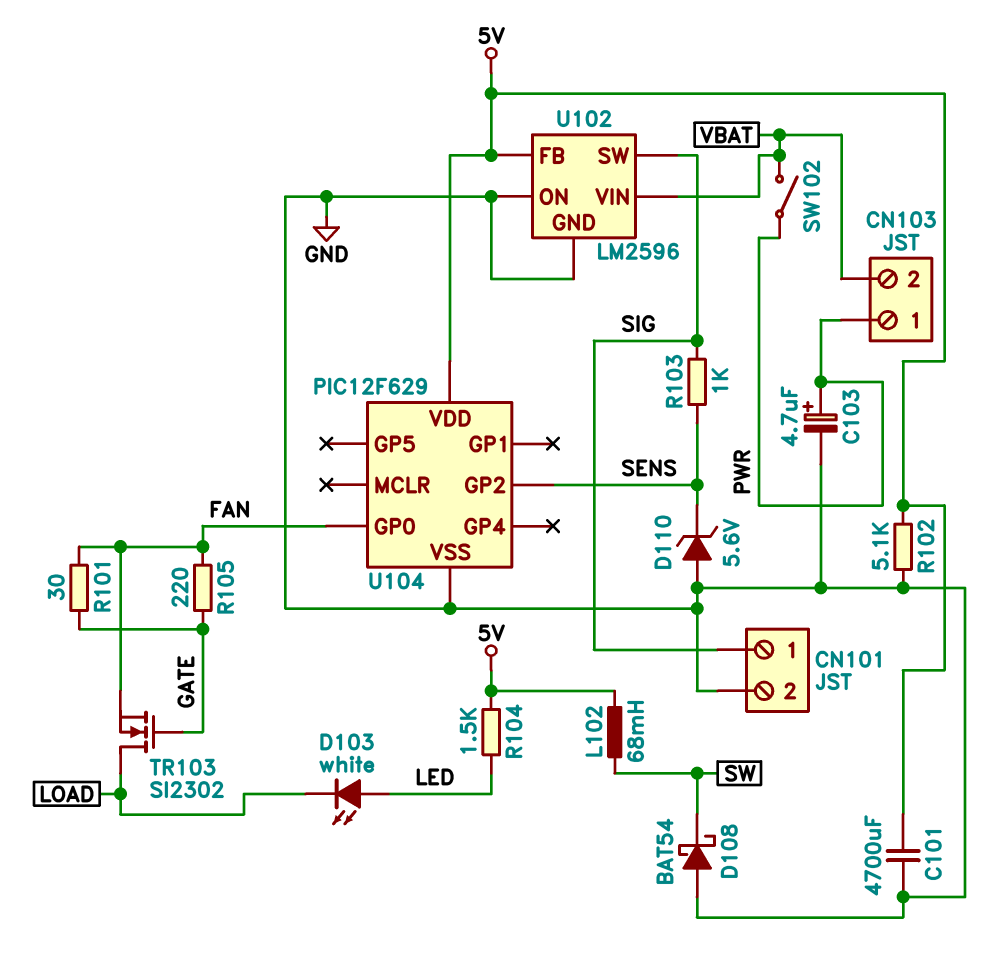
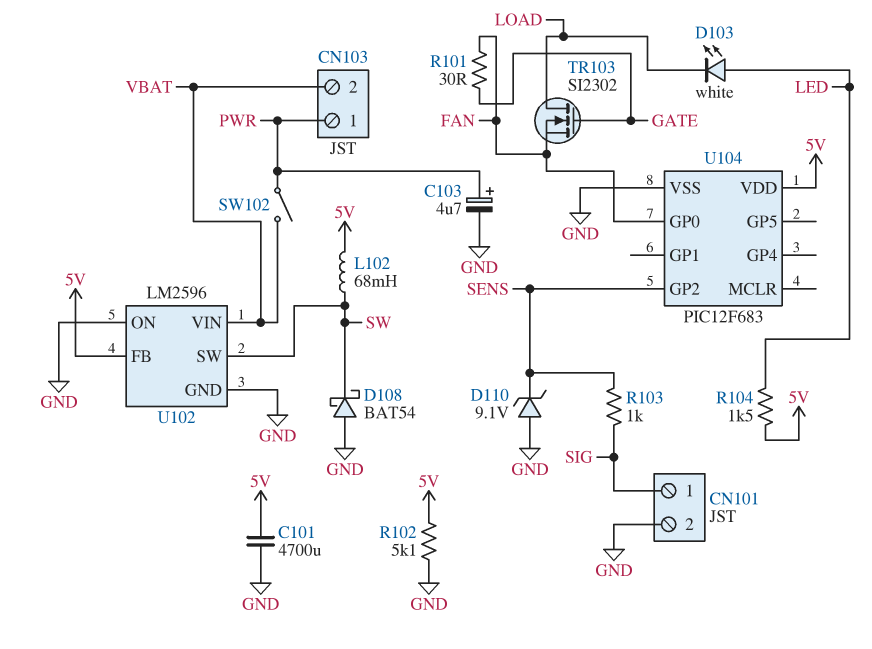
D110: zener 5.6V (A GND, K SENS) -> zener 9.1V (A GND, K SENS)
R105: 220 (FAN, GATE) -> none
U102 pin SW: SIG -> SW
U104: PIC12F629 -> PIC12F683

